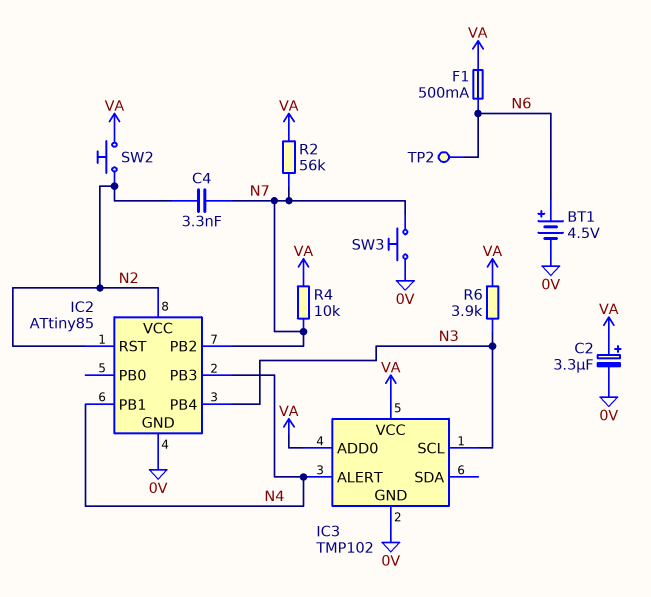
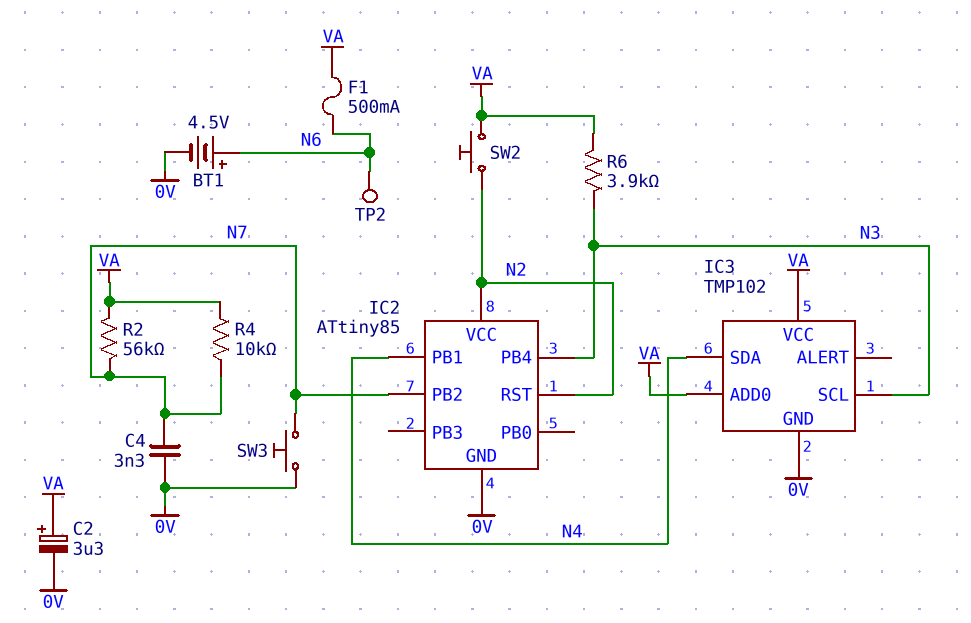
C4: 3.3nF (N2, N7) -> 3.3nF (0V, N7)
IC2 pin PB3: N4 -> none
IC3 pin ALERT: N4 -> none
IC3 pin SDA: none -> N4

